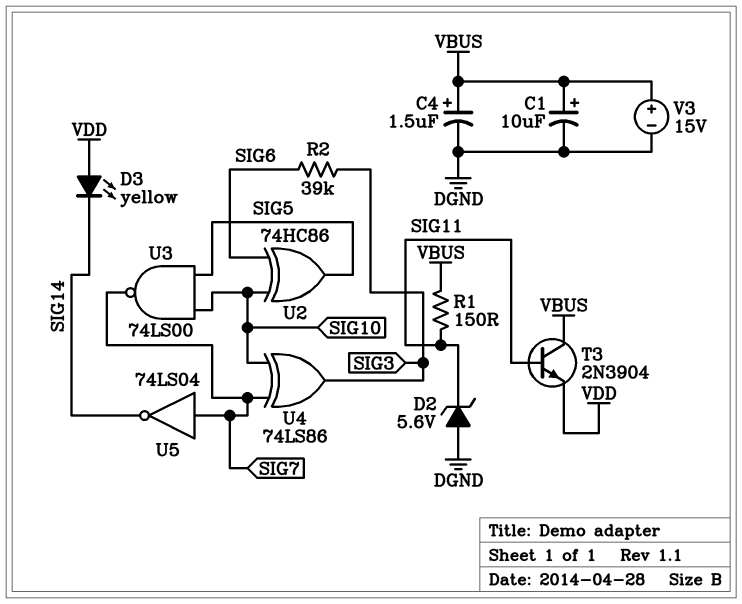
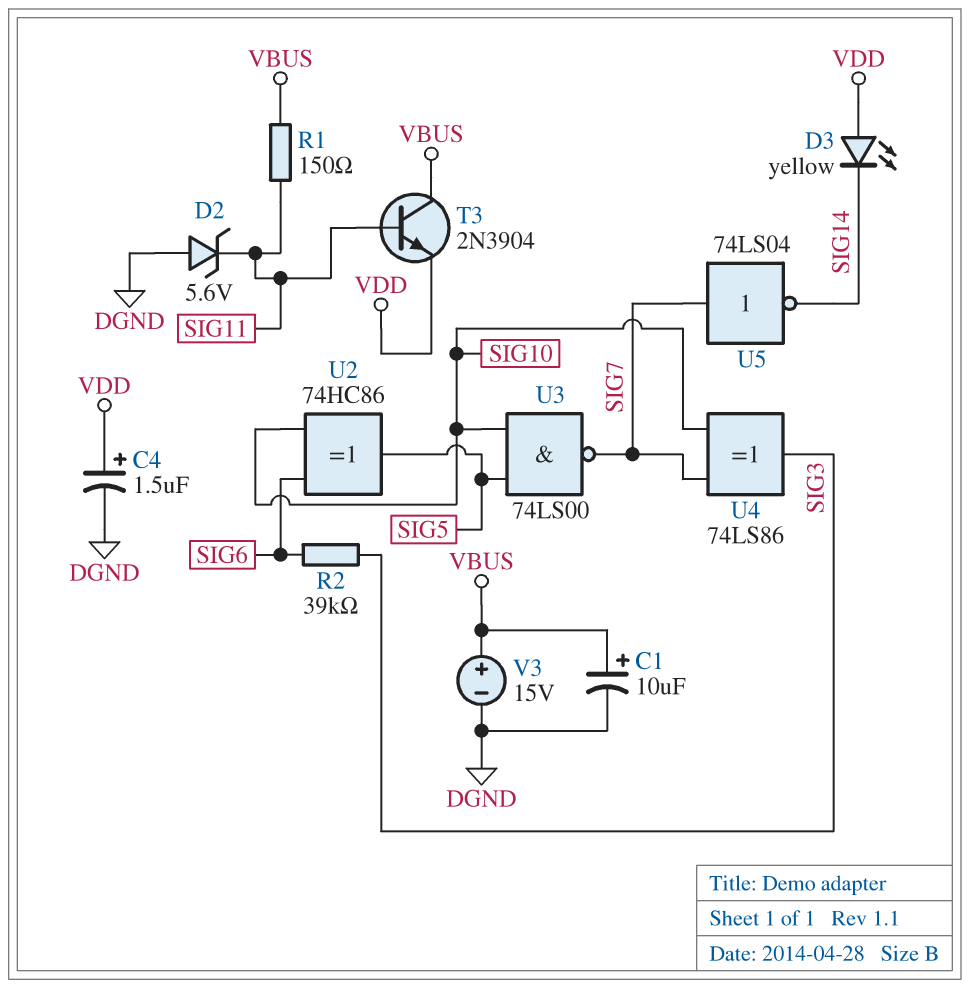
C4: 1.5uF (plus VBUS, minus DGND) -> 1.5uF (plus VDD, minus DGND)

